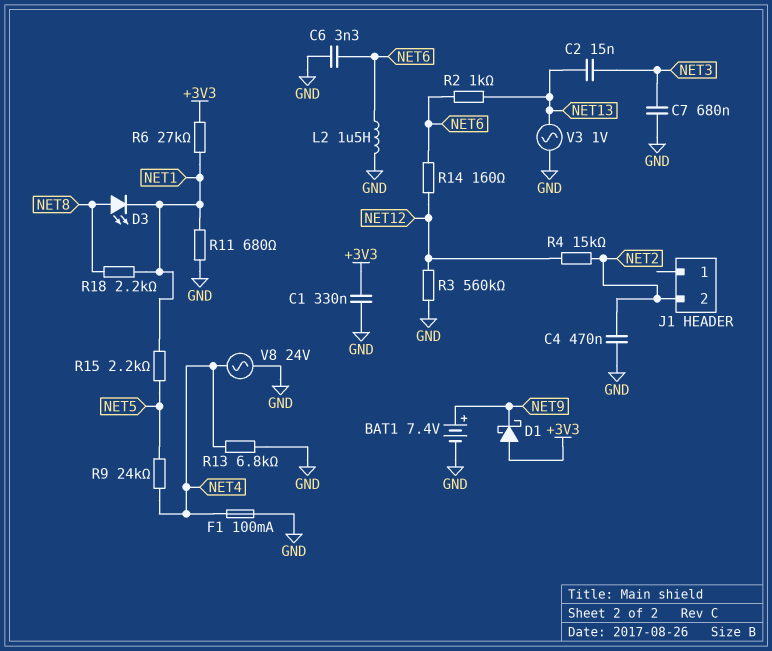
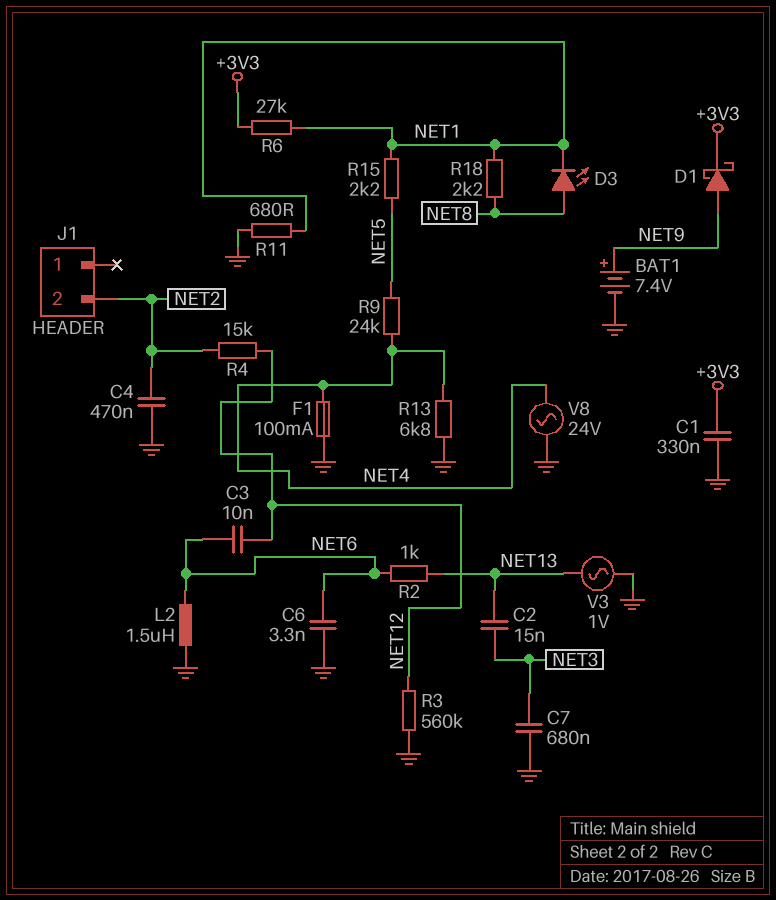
C3: none -> 10nF (NET6, NET12)
D1: schottky (A +3V3, K NET9) -> schottky (A NET9, K +3V3)
R14: 160 (NET6, NET12) -> none

